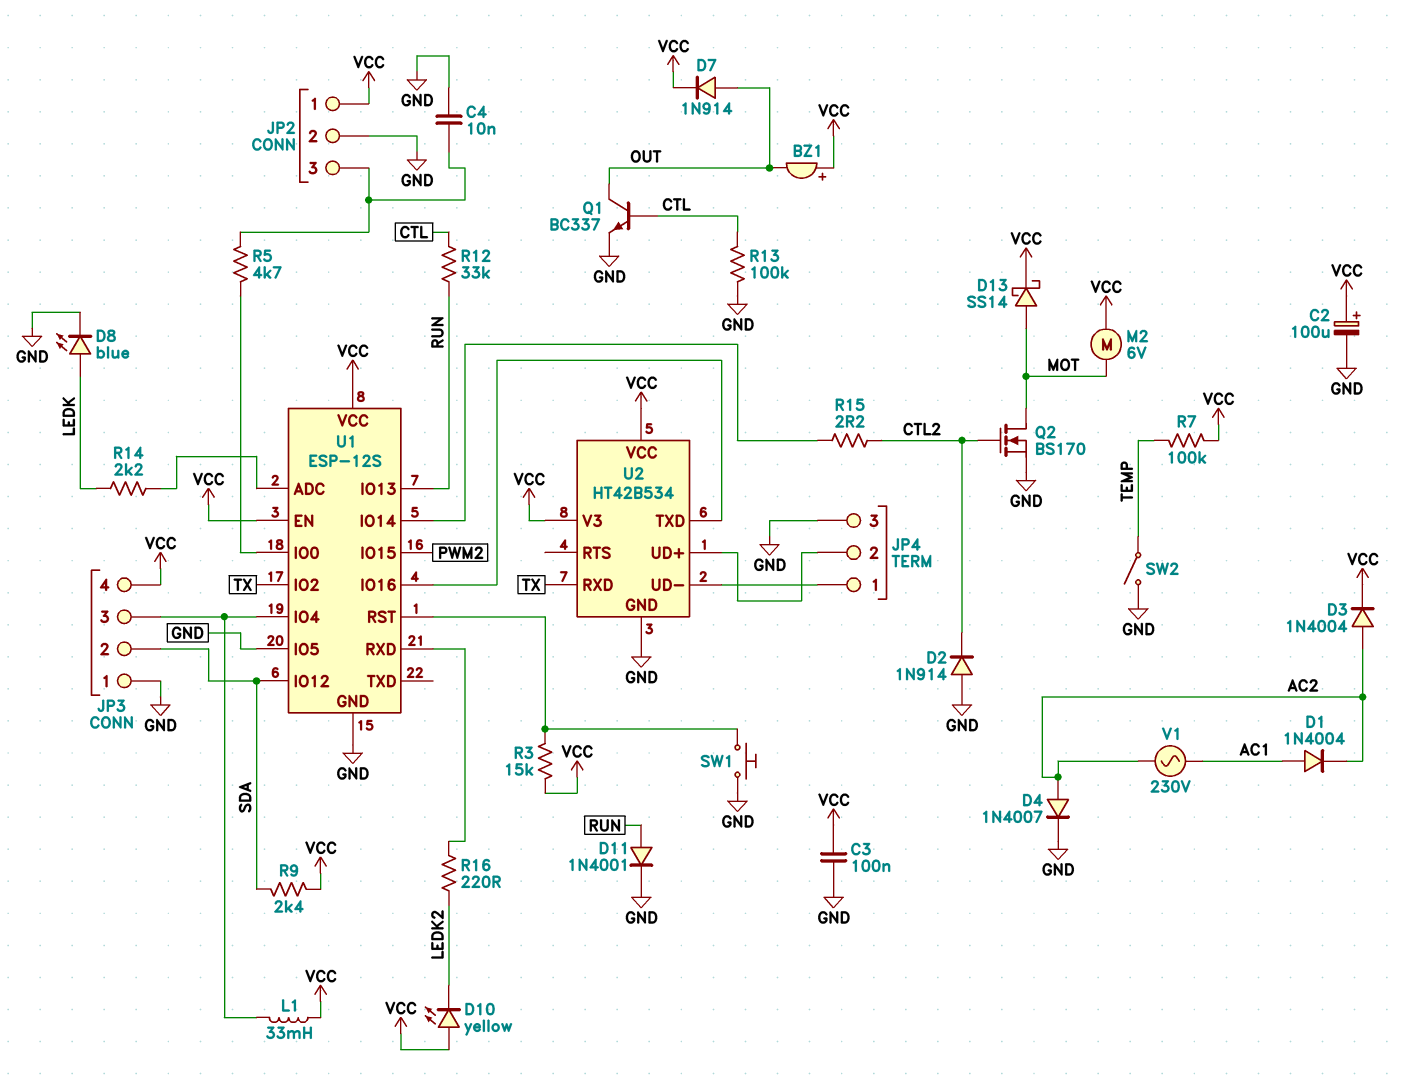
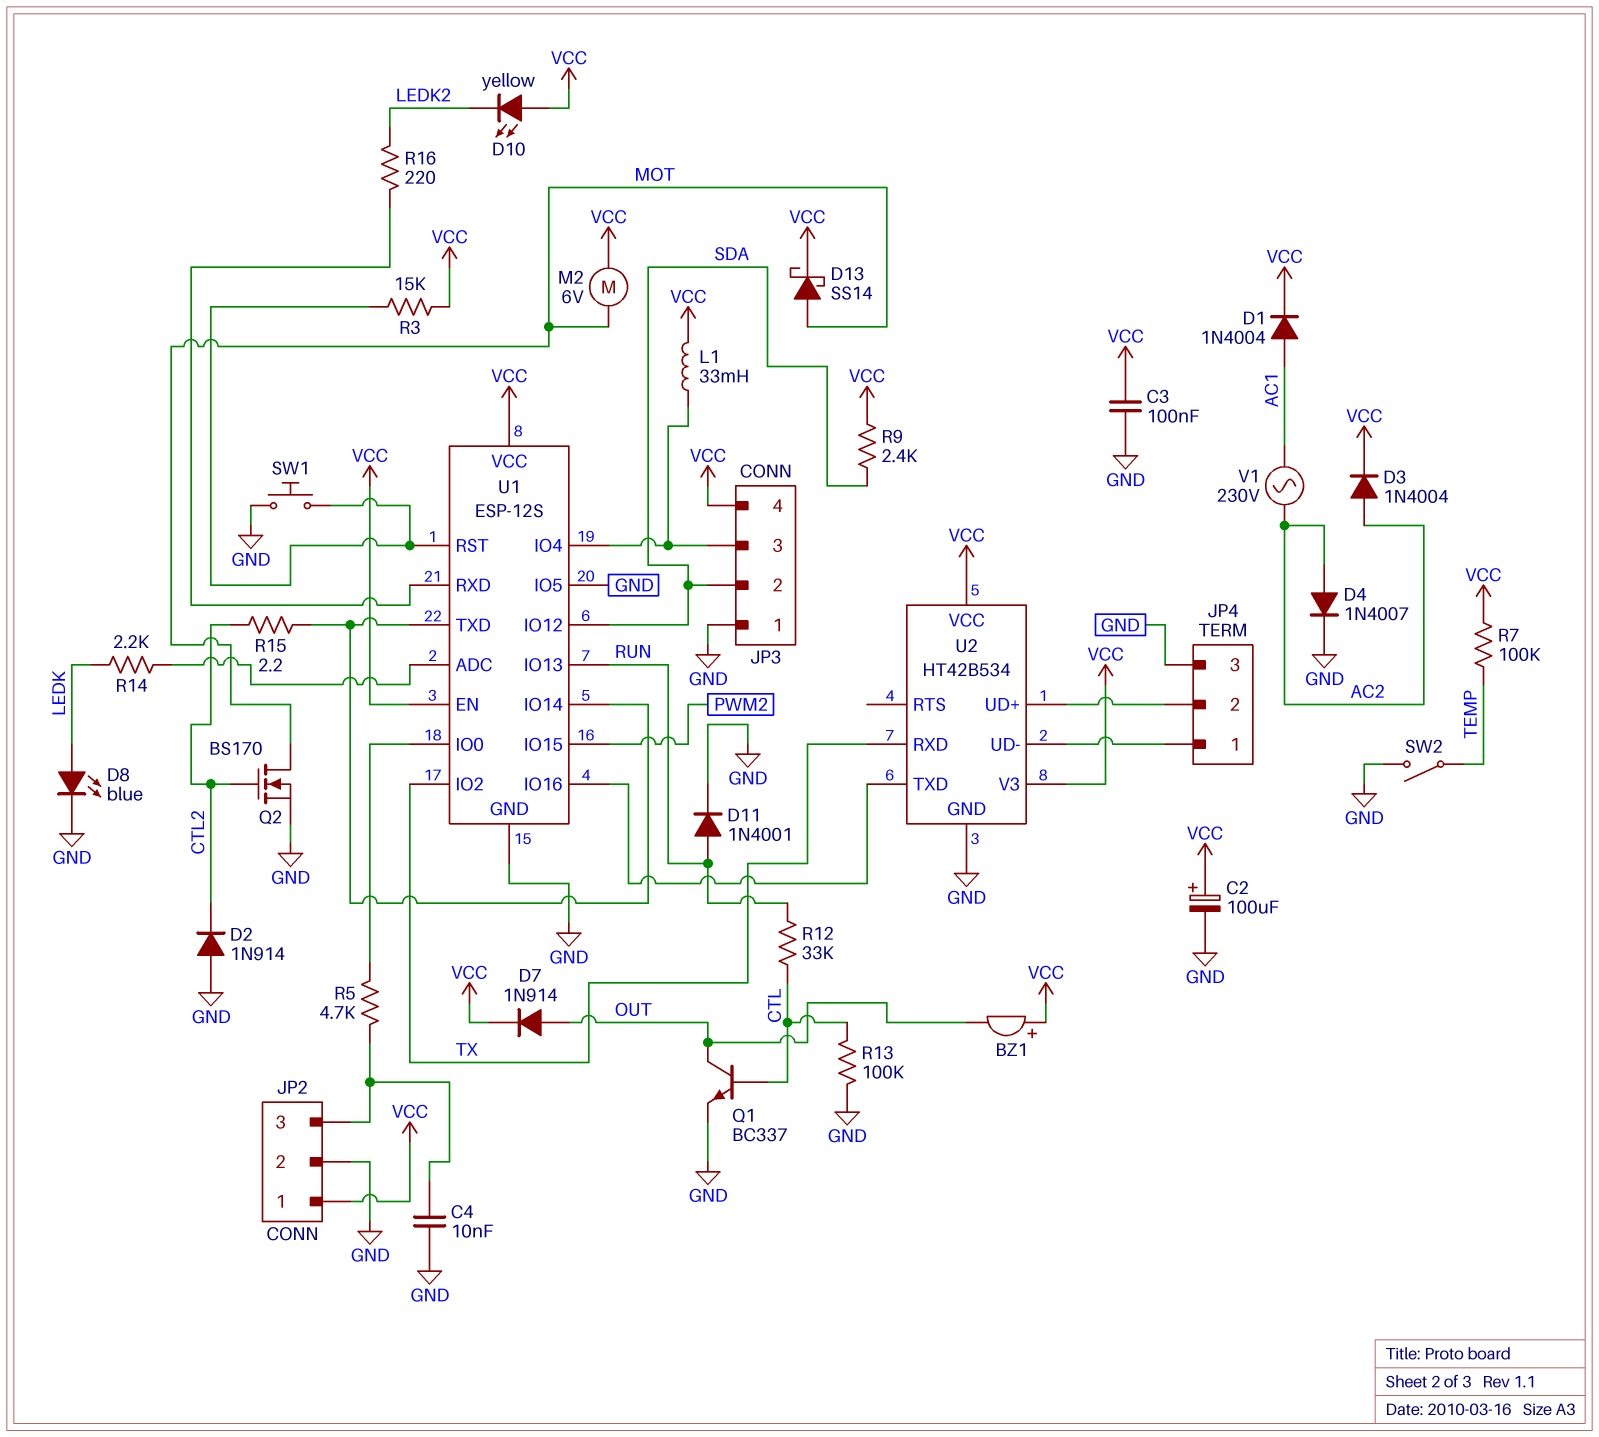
D1: diode 1N4004 (A AC1, K AC2) -> diode 1N4004 (A AC1, K VCC)
U1 pin TXD: none -> U1/IO14

